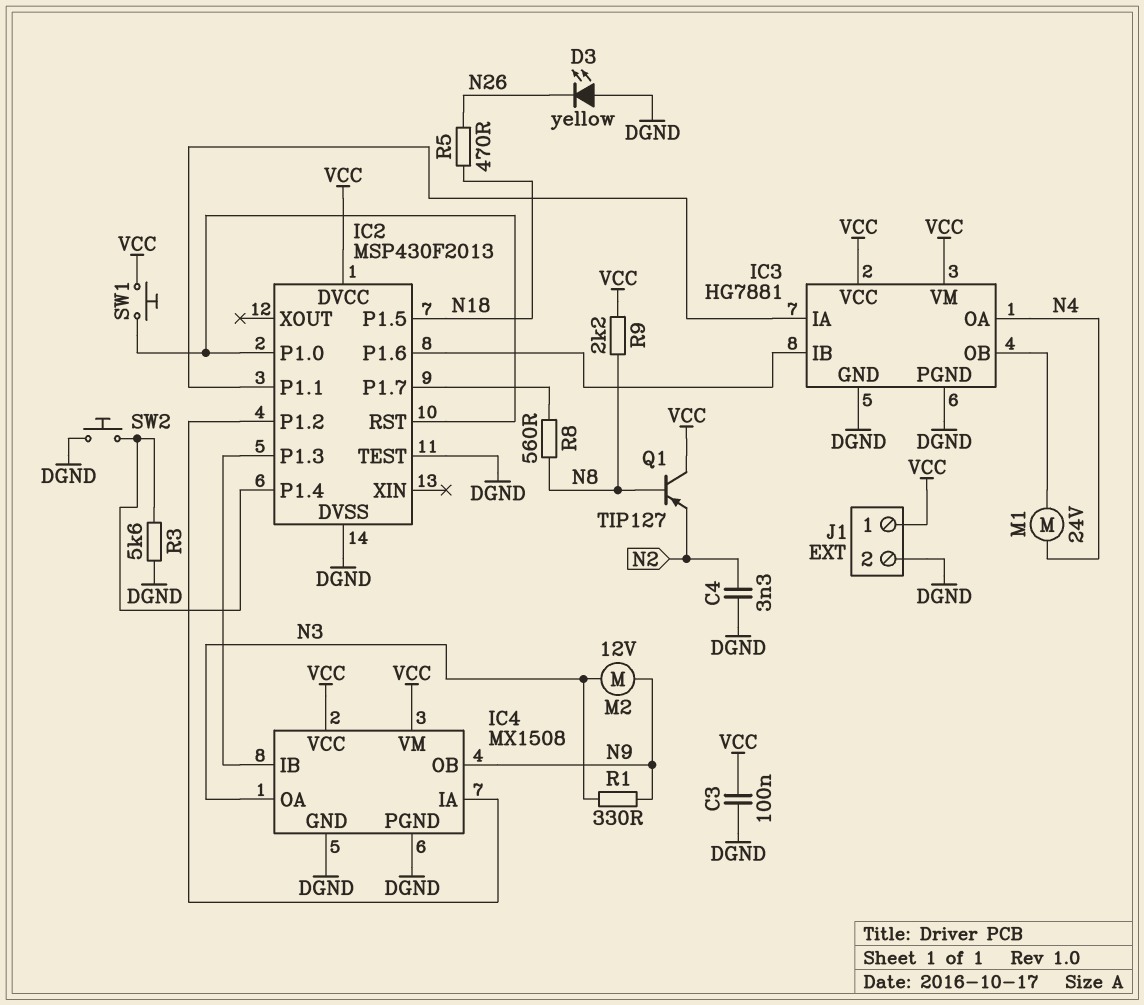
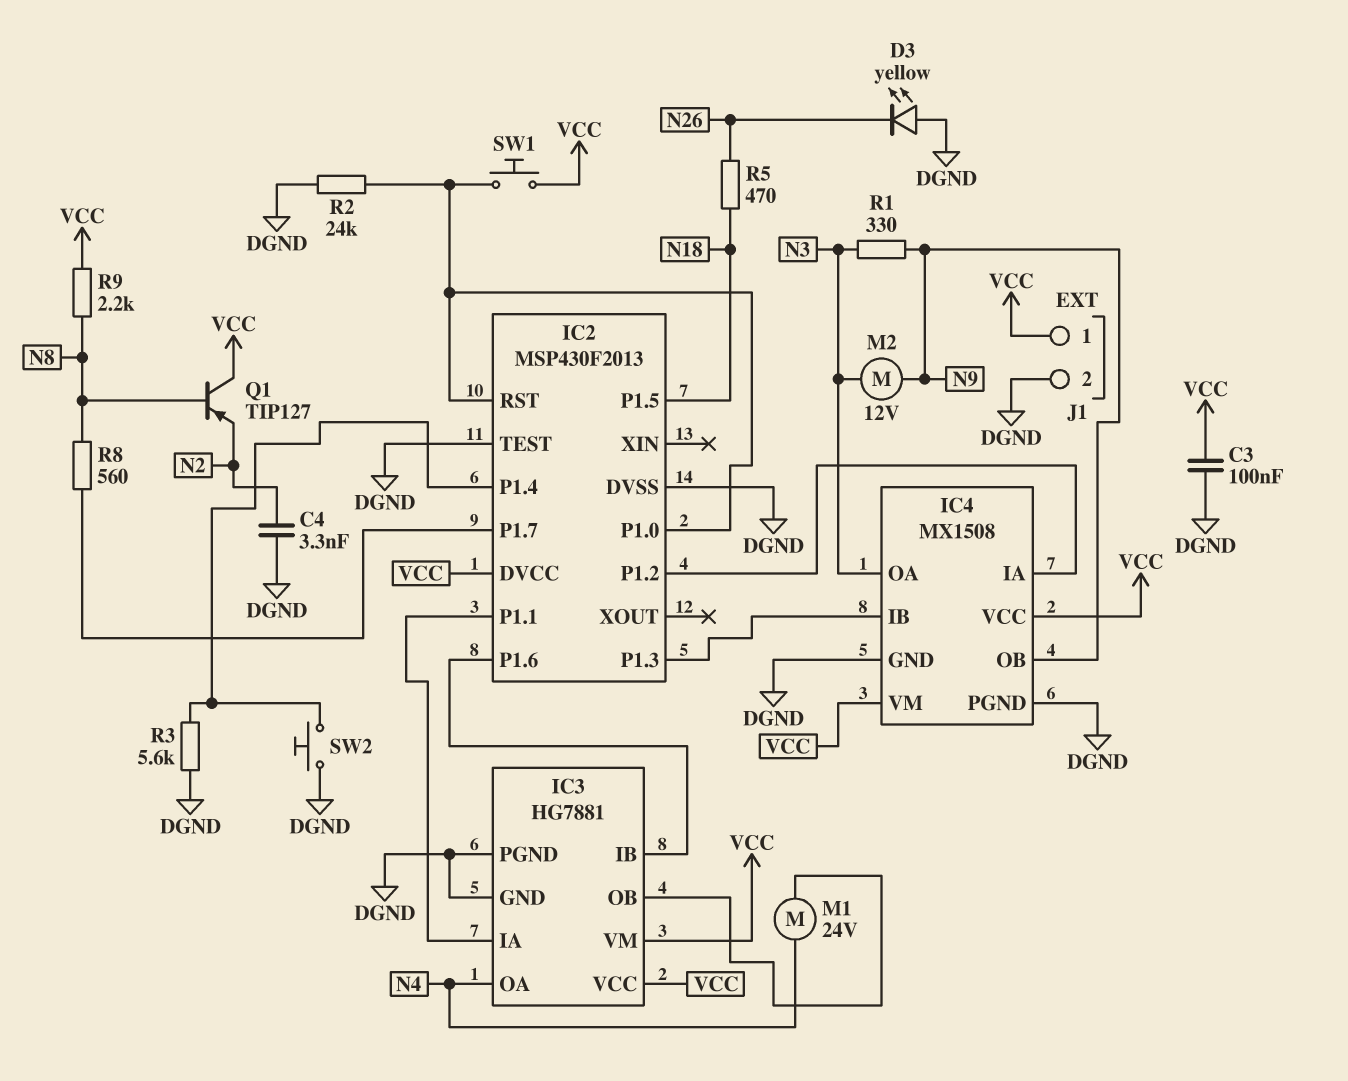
R2: none -> 24k (DGND, IC2/P1.0)

